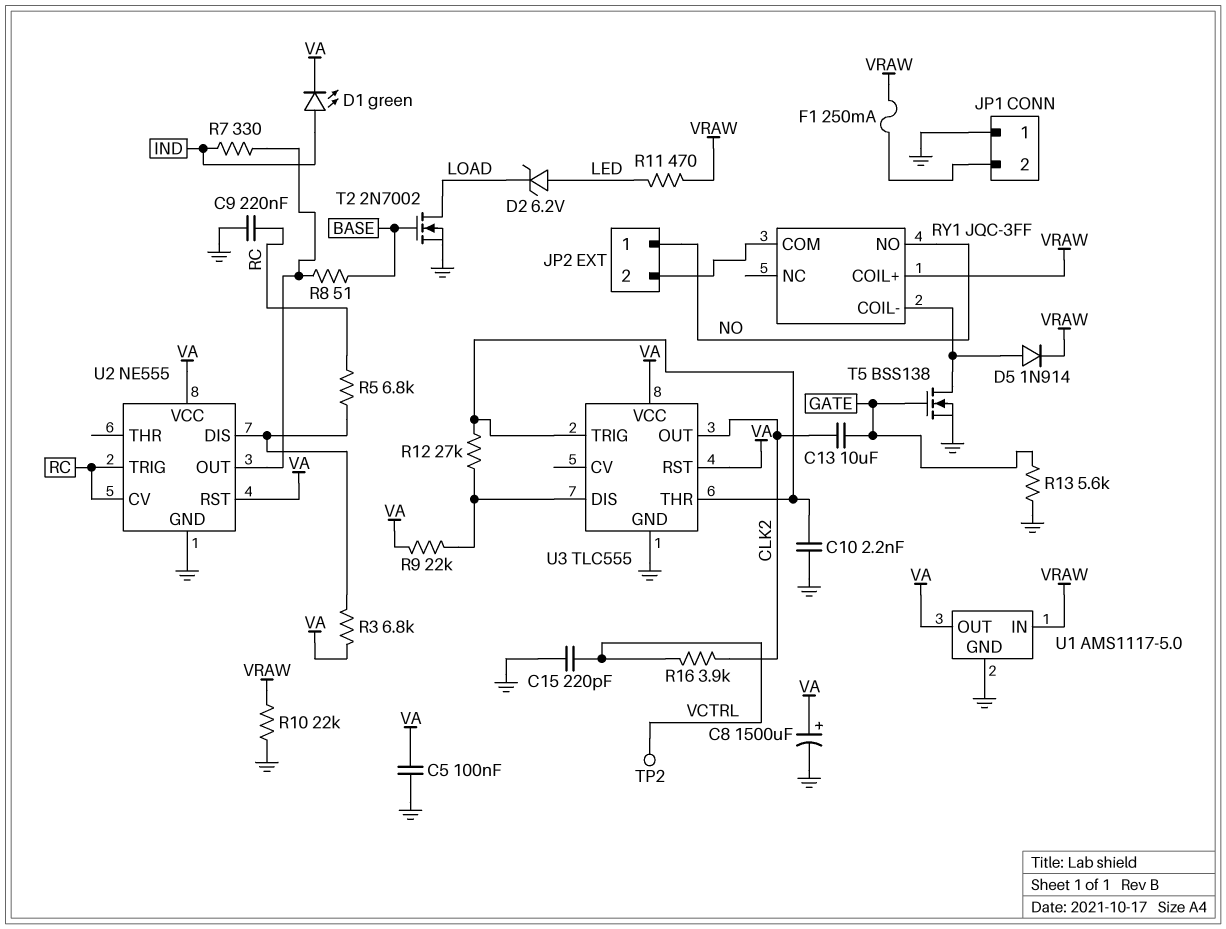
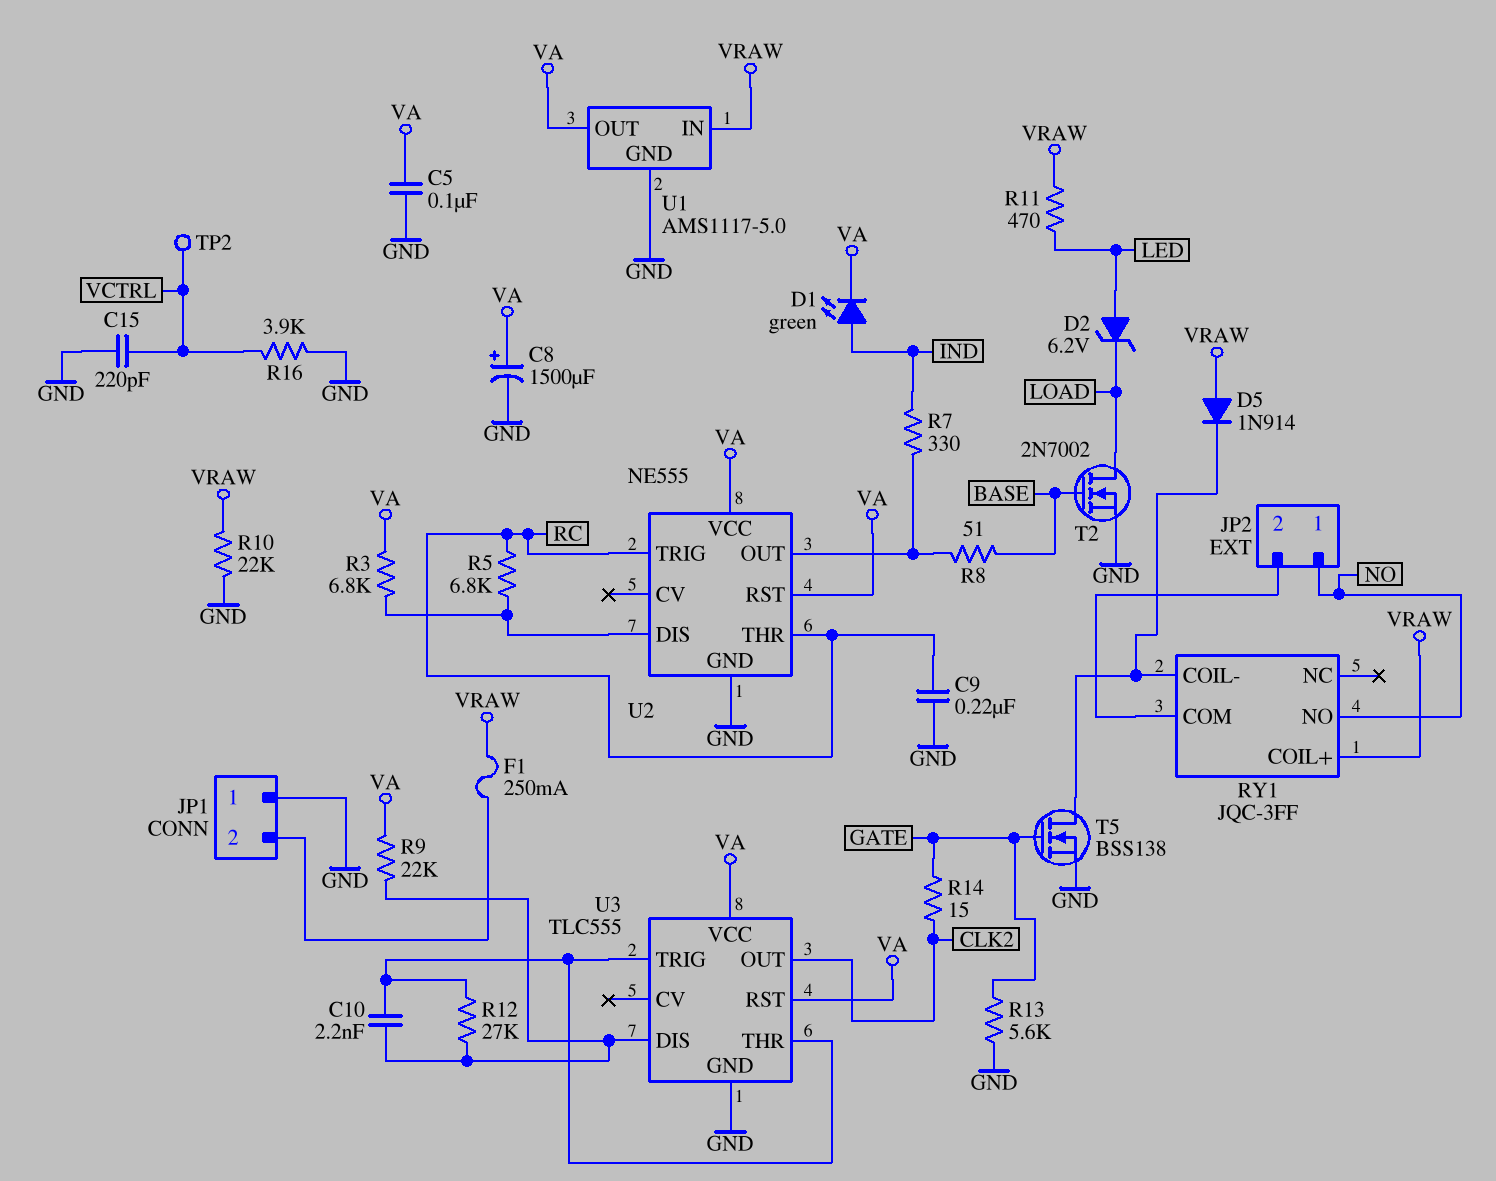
C10: 2.2nF (GND, U3/THR) -> 2.2nF (U3/DIS, U3/THR)
C13: 10uF (CLK2, GATE) -> none
D5: diode 1N914 (A RY1/COIL-, K VRAW) -> diode 1N914 (A VRAW, K RY1/COIL-)
R14: none -> 15 (CLK2, GATE)
R16: 3.9k (CLK2, VCTRL) -> 3.9k (GND, VCTRL)
U2 pin CV: RC -> none
U2 pin THR: none -> RC

